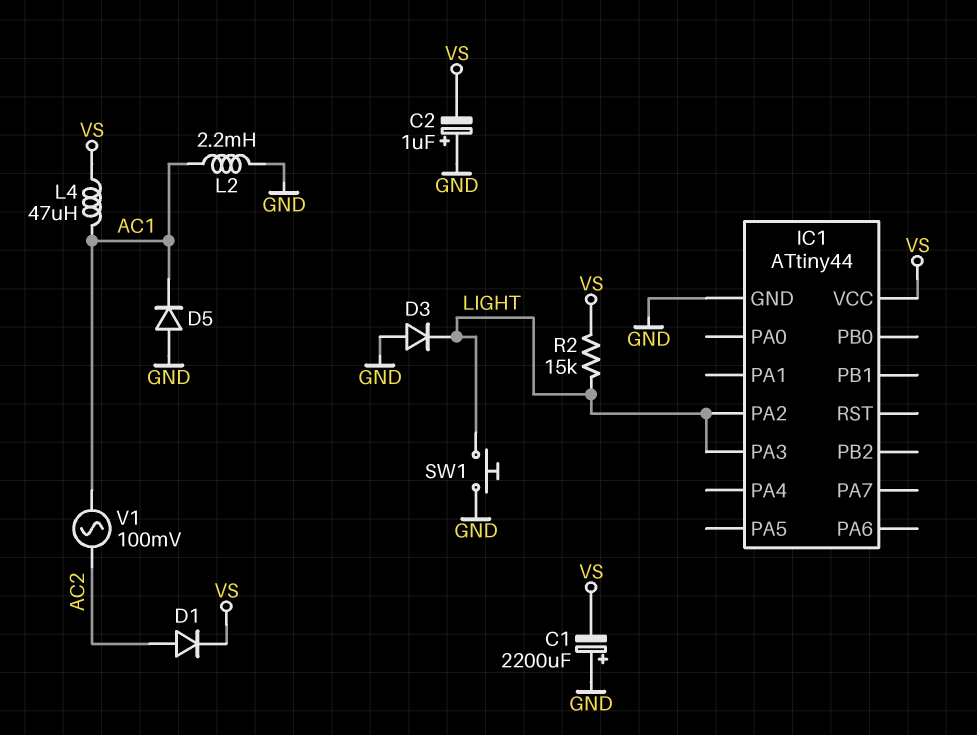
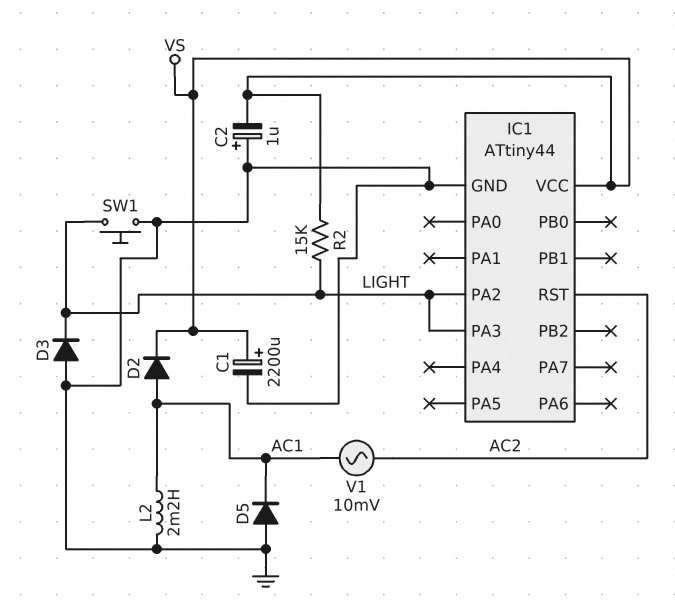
C1: 2200uF (plus GND, minus VS) -> 2200uF (plus VS, minus GND)
D1: diode (A AC2, K VS) -> none
D2: none -> diode (A AC1, K VS)
IC1 pin RST: none -> AC2
L4: 47uH (AC1, VS) -> none
V1: AC 100mV (AC1, AC2) -> AC 10mV (AC1, AC2)

